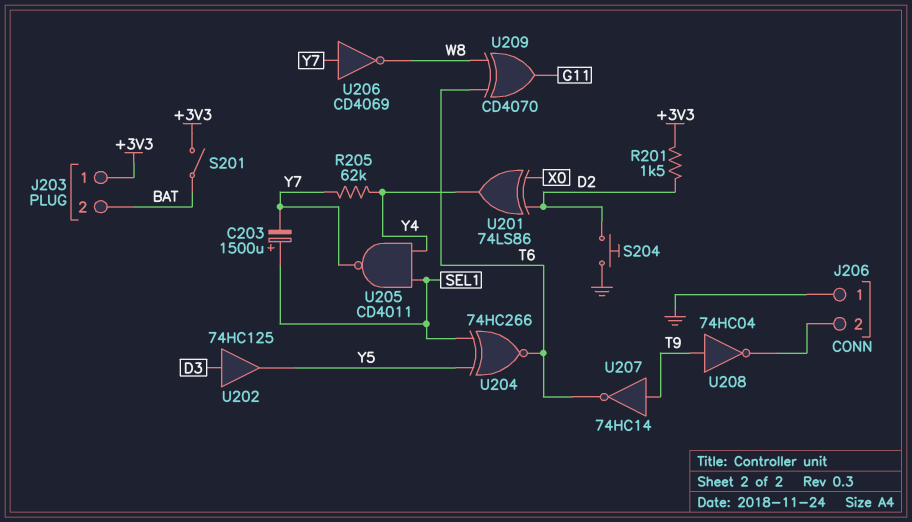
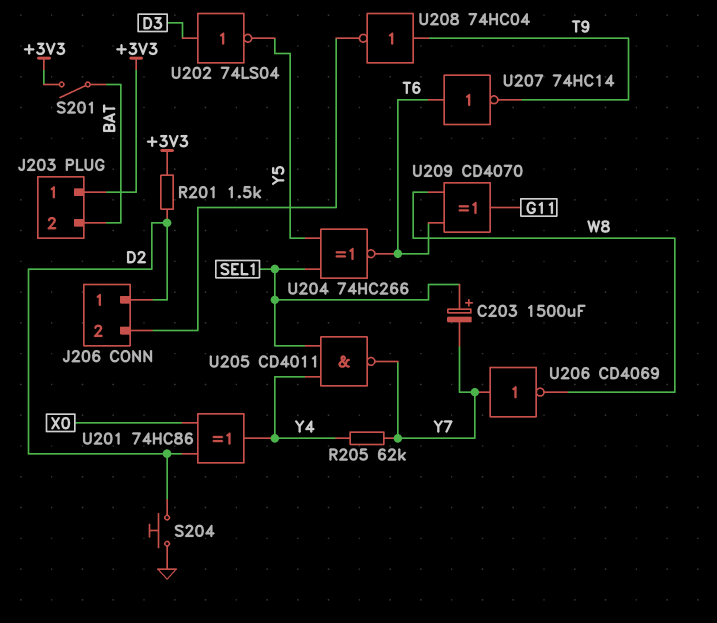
J206 pin 1: GND -> D2
U201: XOR 74LS86 (in D2, in X0, out Y4) -> XOR 74HC86 (in D2, in X0, out Y4)
U202: buffer 74HC125 (in D3, out Y5) -> NOT 74LS04 (in D3, out Y5)
U207: NOT 74HC14 (in T9, out T6) -> NOT 74HC14 (in T6, out T9)

